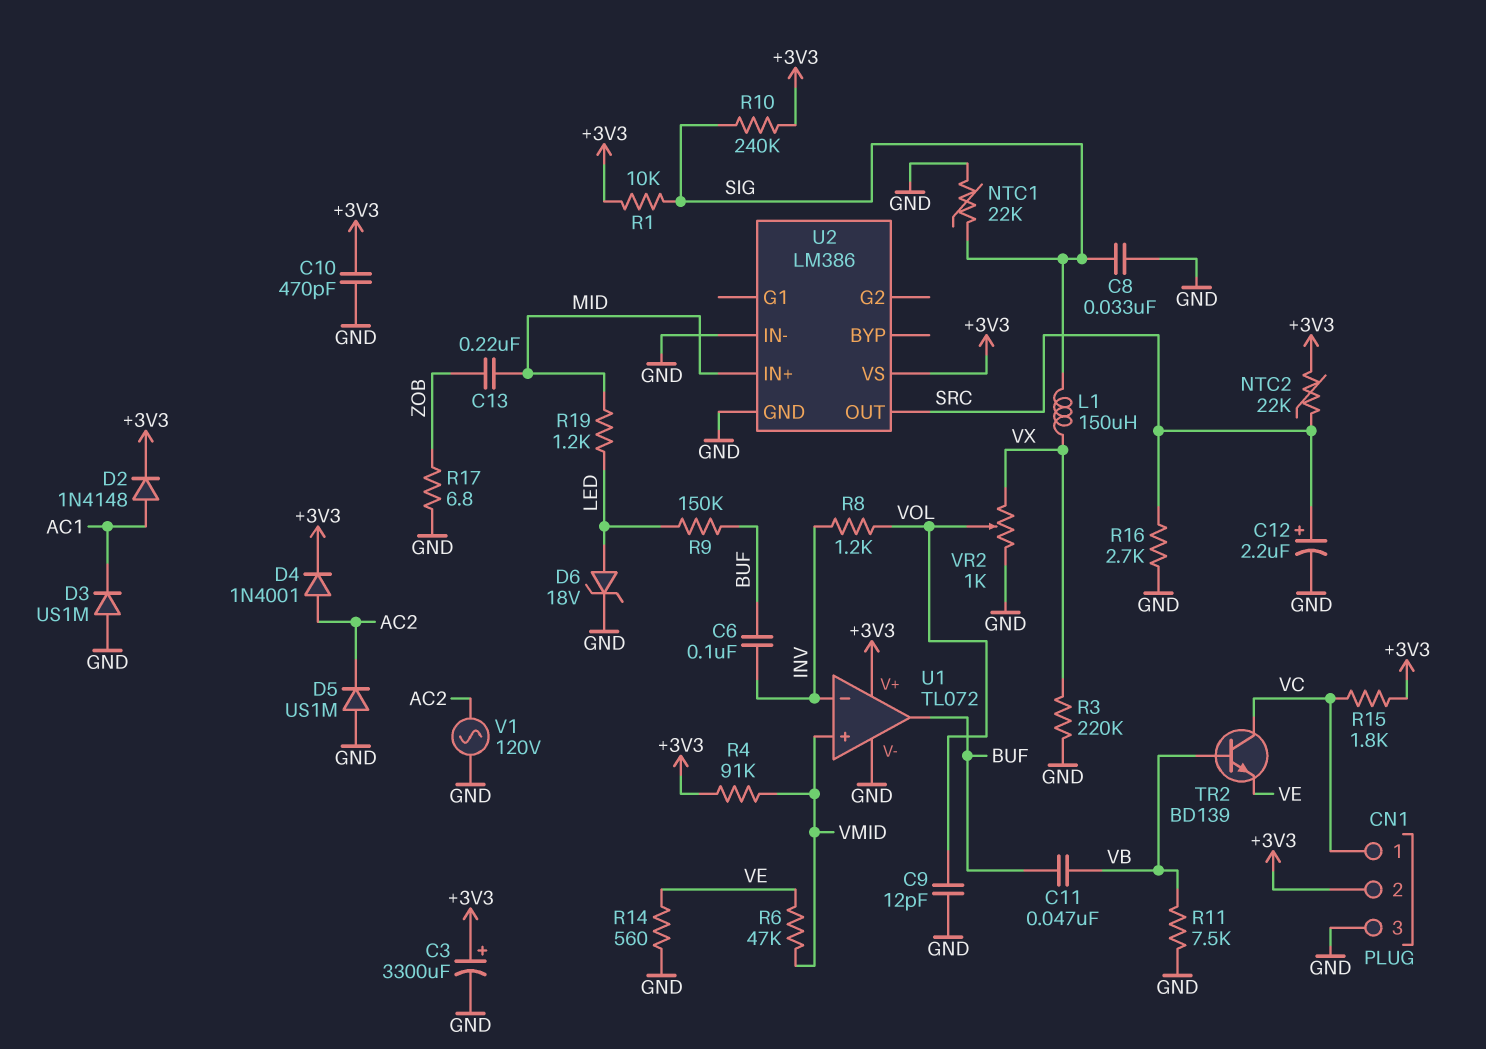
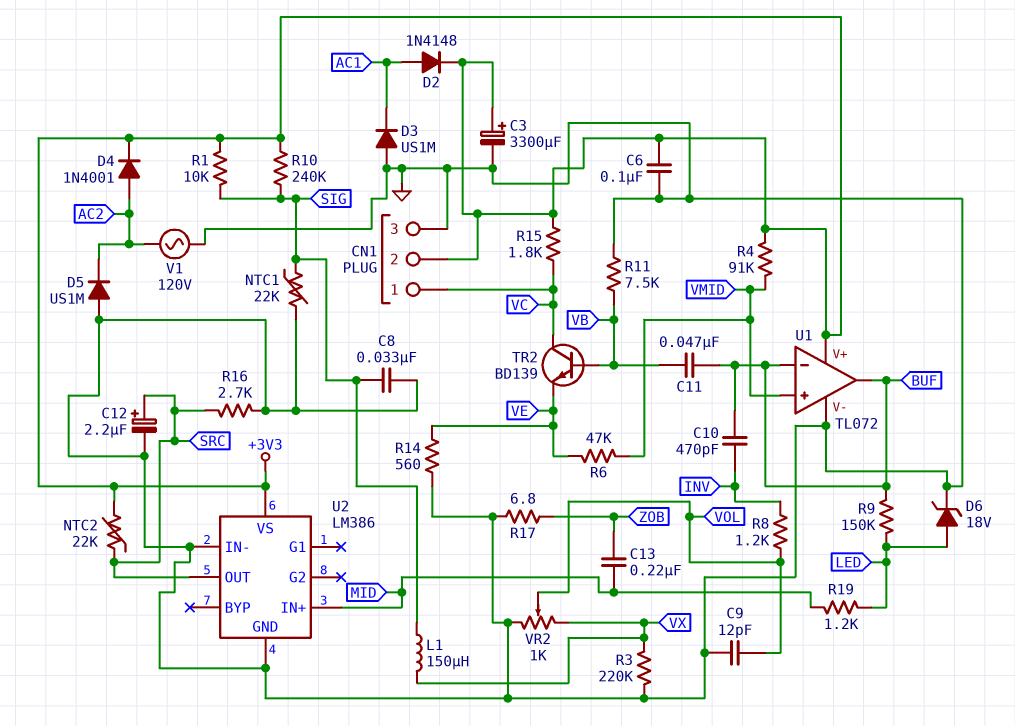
C6: 100nF (BUF, INV) -> 100nF (+3V3, GND)
C10: 470pF (+3V3, GND) -> 470pF (BUF, INV)
U1 pin in-: INV -> BUF

